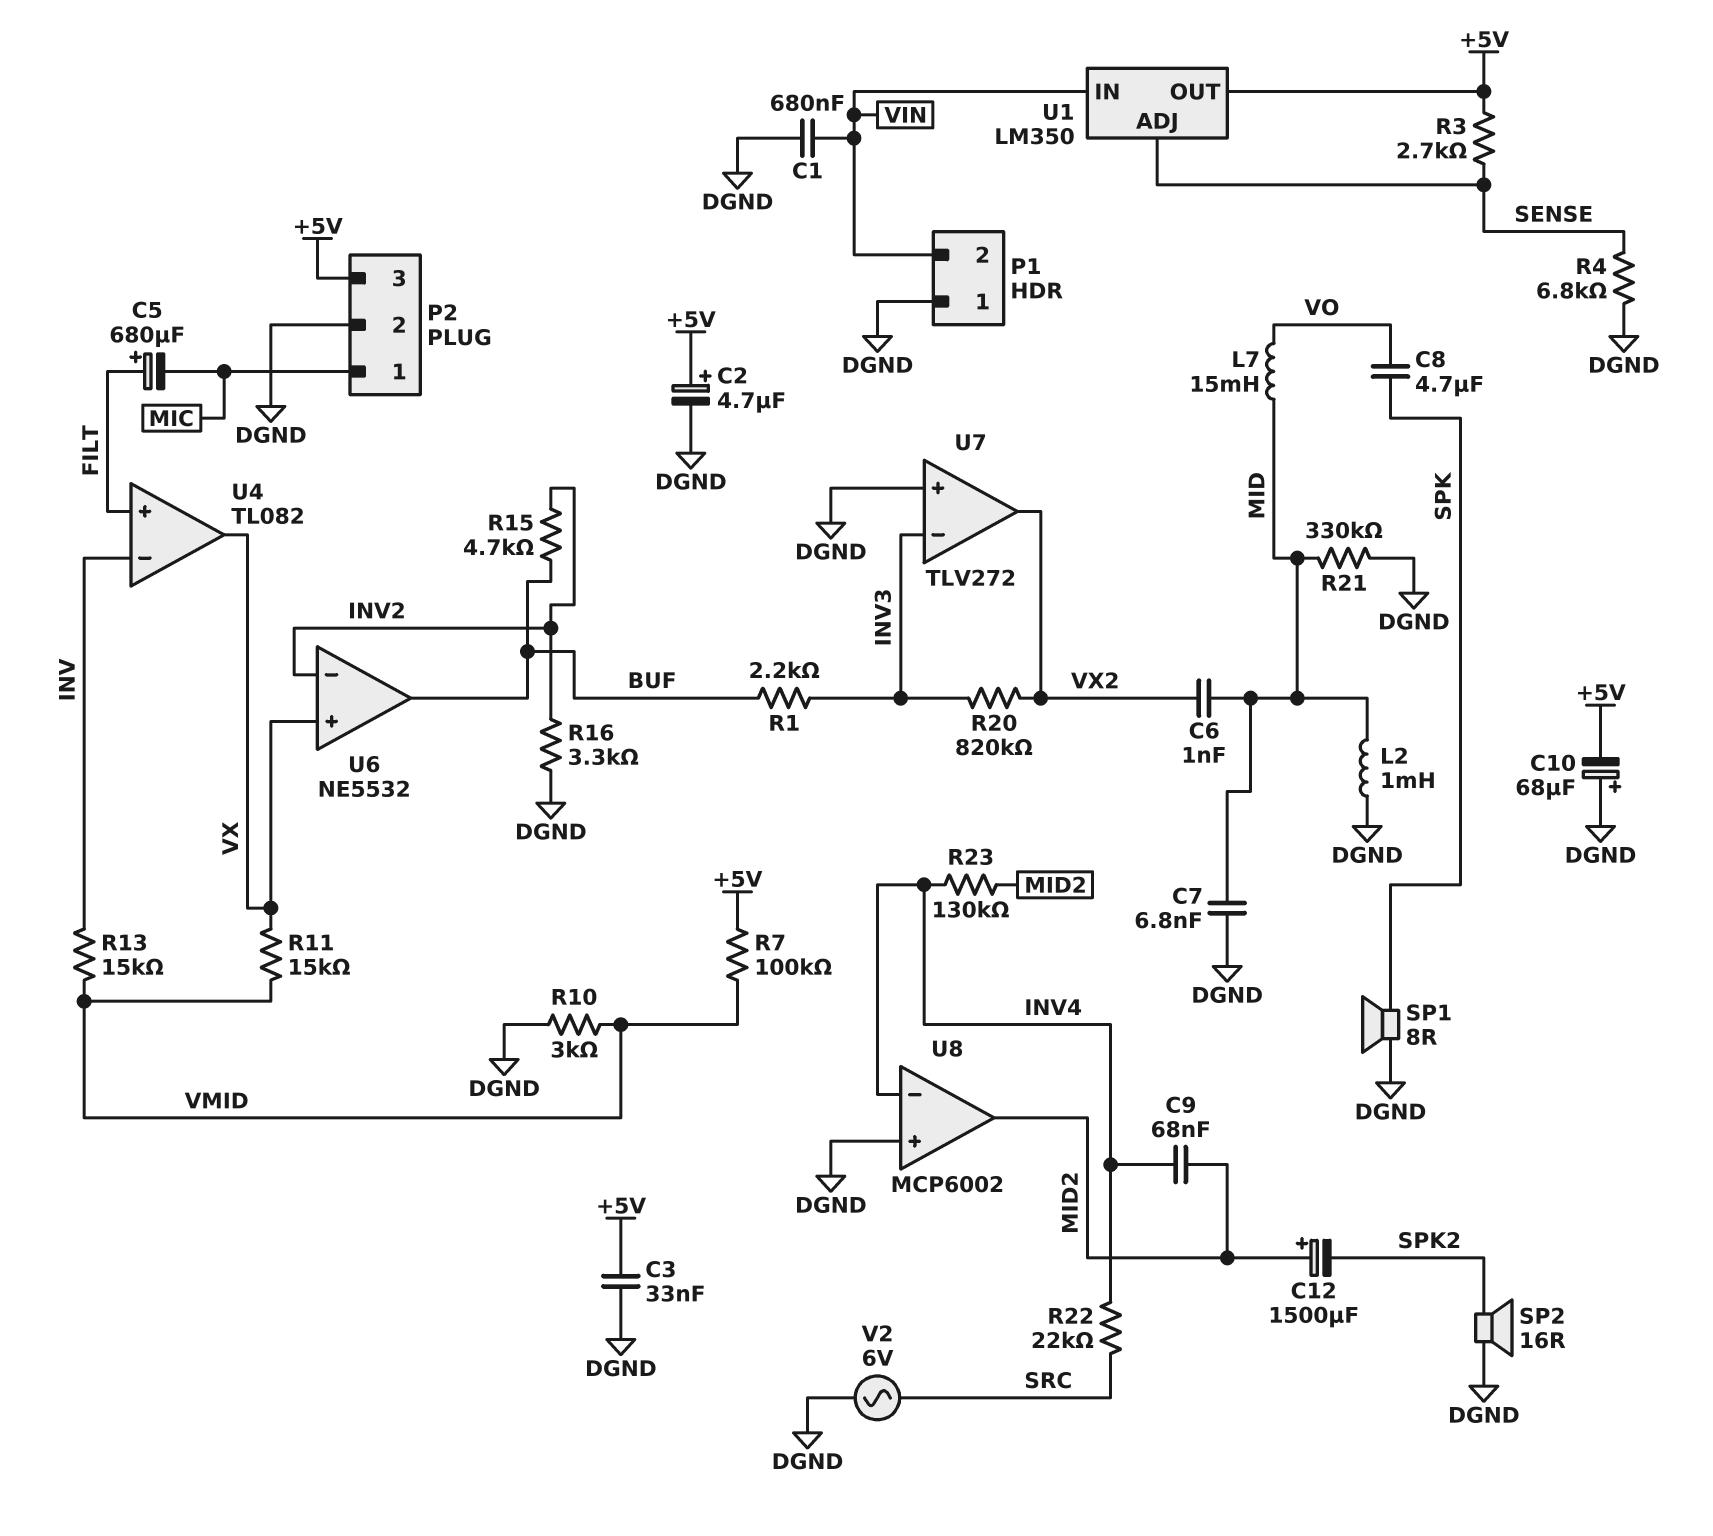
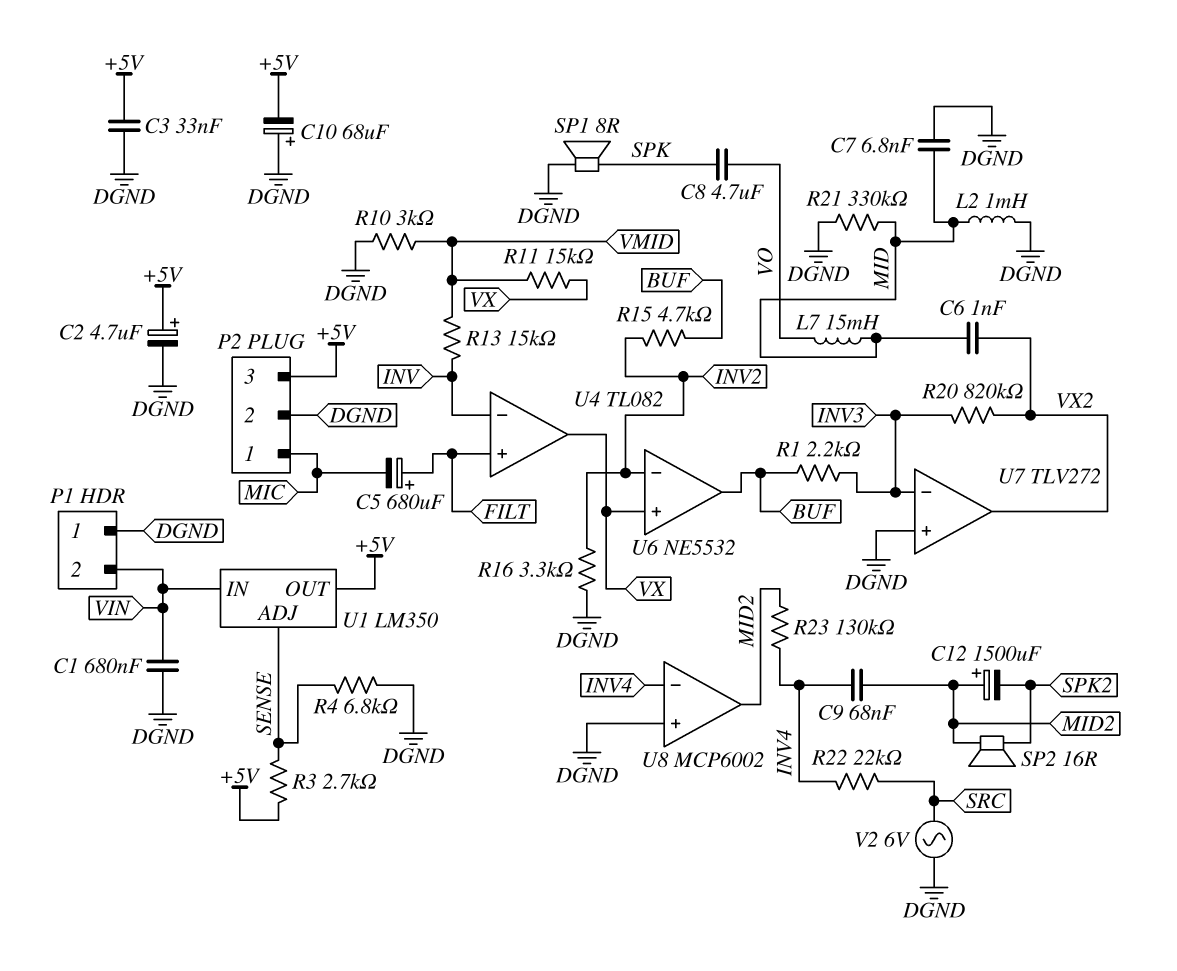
R7: 100k (+5V, VMID) -> none
SP2: speaker 16R (DGND, SPK2) -> speaker 16R (MID2, SPK2)

